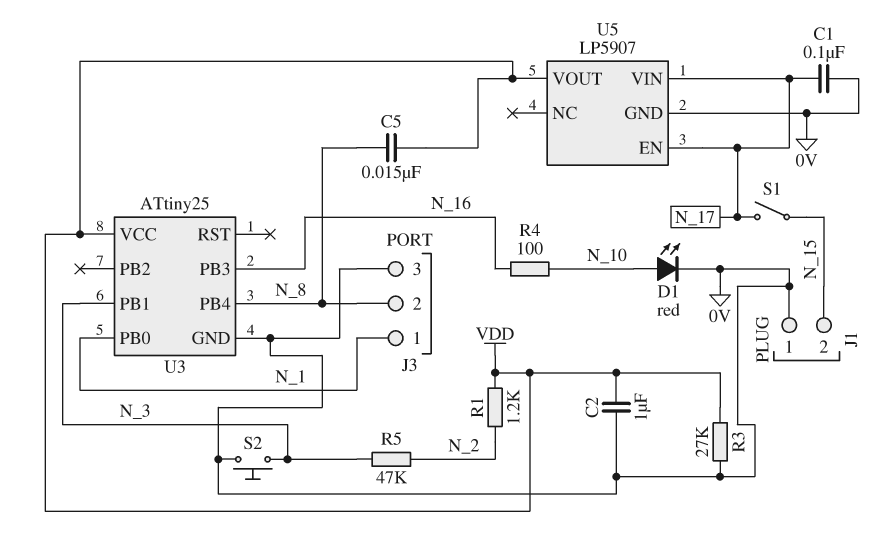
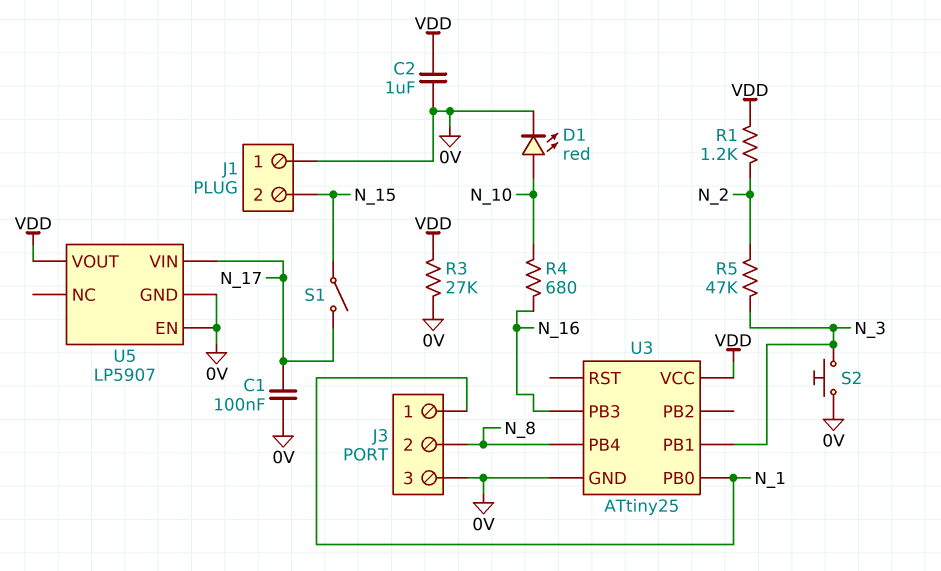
C5: 15nF (N_8, VDD) -> none
R4: 100 (N_10, N_16) -> 680 (N_10, N_16)
U5 pin EN: N_17 -> 0V

